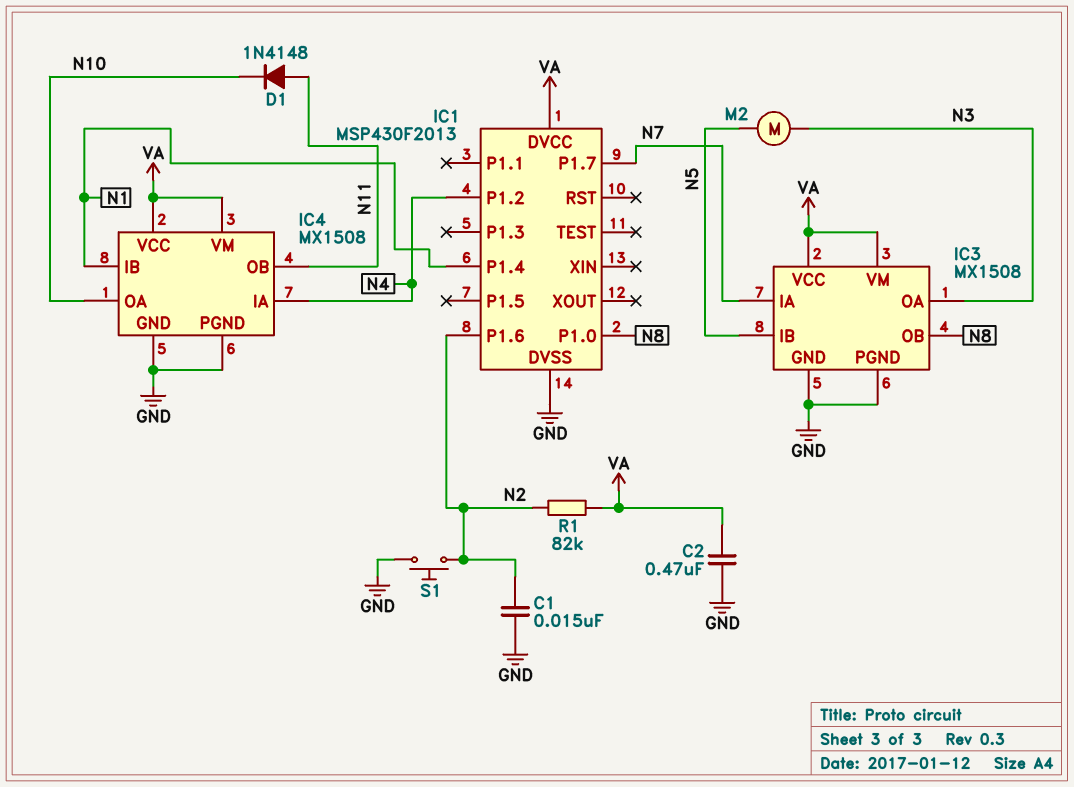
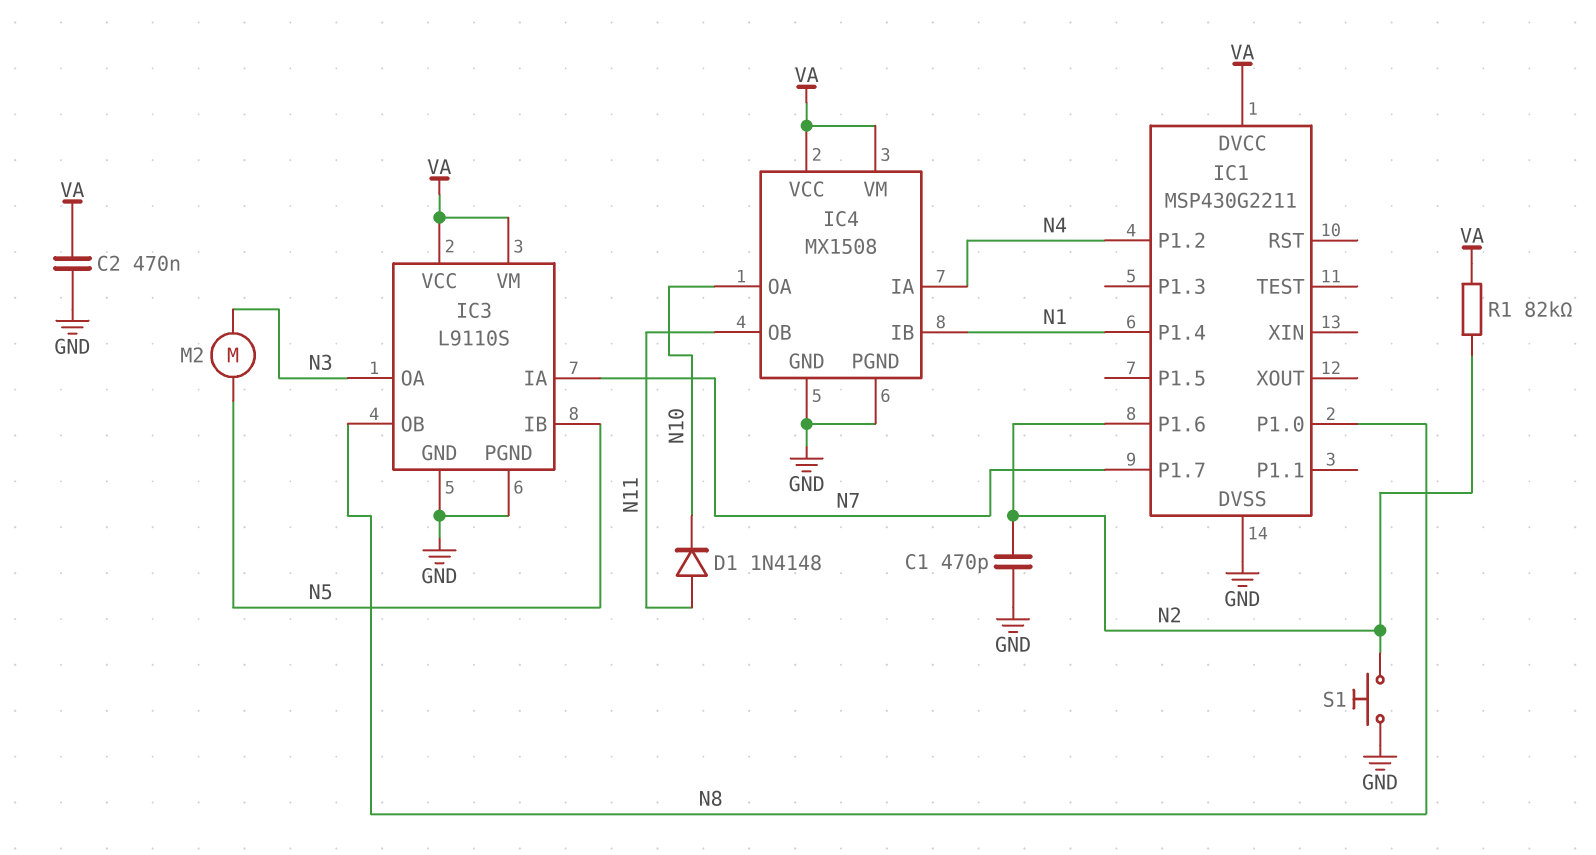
C1: 15nF (GND, N2) -> 470pF (GND, N2)
IC1: MSP430F2013 -> MSP430G2211
IC3: MX1508 -> L9110S

